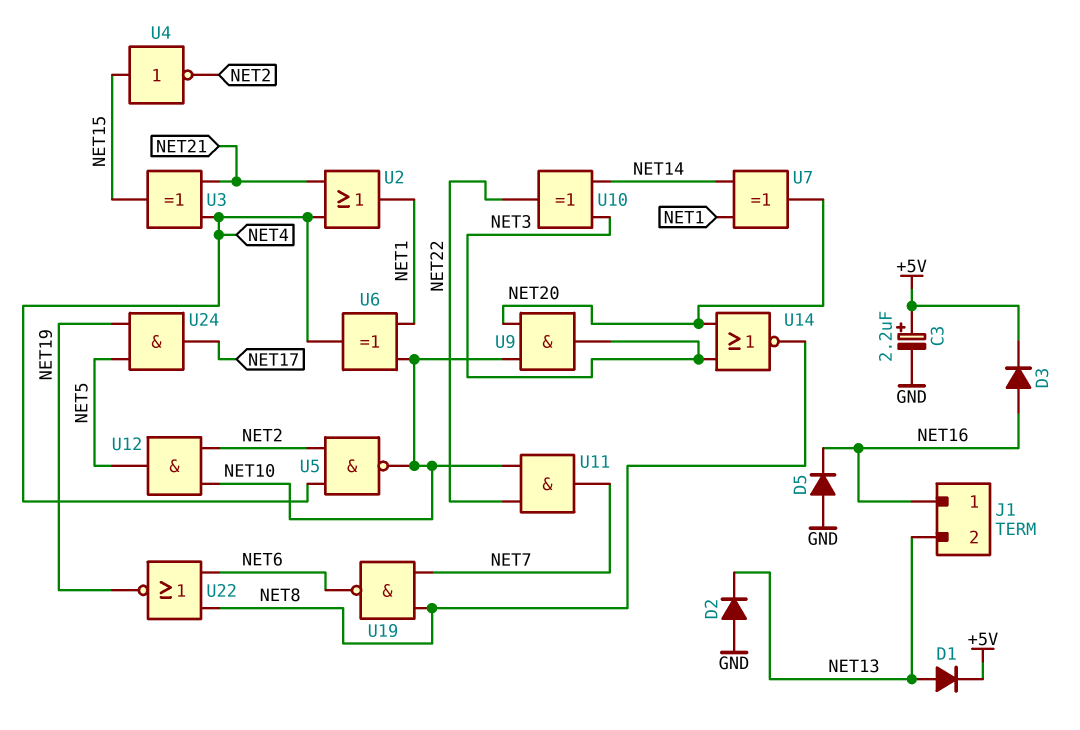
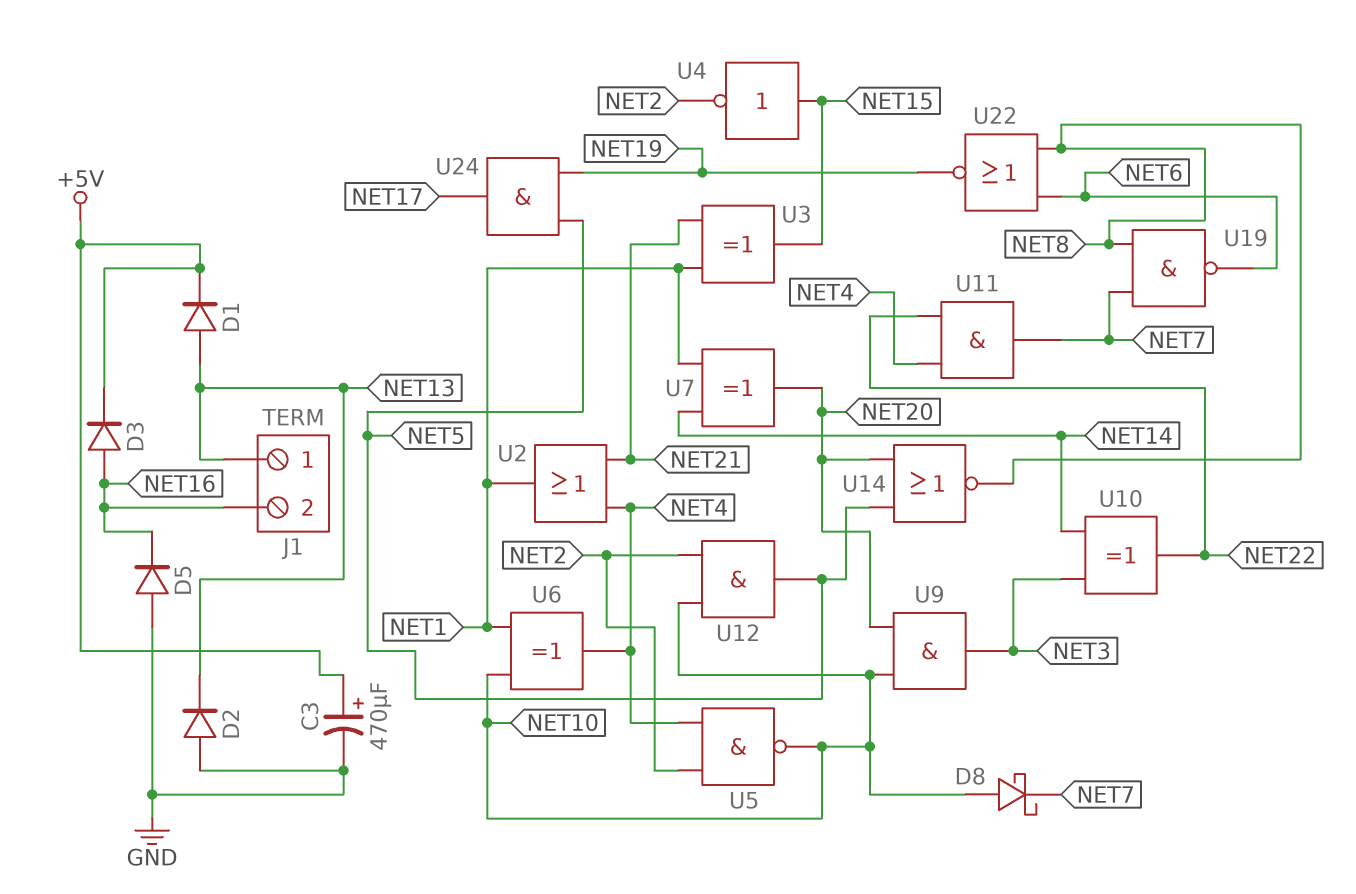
C3: 2.2uF (plus +5V, minus GND) -> 470uF (plus +5V, minus GND)
D8: none -> schottky (A NET10, K NET7)
J1 pin 1: NET16 -> NET13
J1 pin 2: NET13 -> NET16
U3: XOR (in NET4, in NET21, out NET15) -> XOR (in NET1, in NET21, out NET15)
U11: AND (in NET10, in NET22, out NET7) -> AND (in NET4, in NET22, out NET7)
U14: NOR (in NET3, in NET20, out NET8) -> NOR (in NET5, in NET20, out NET8)

